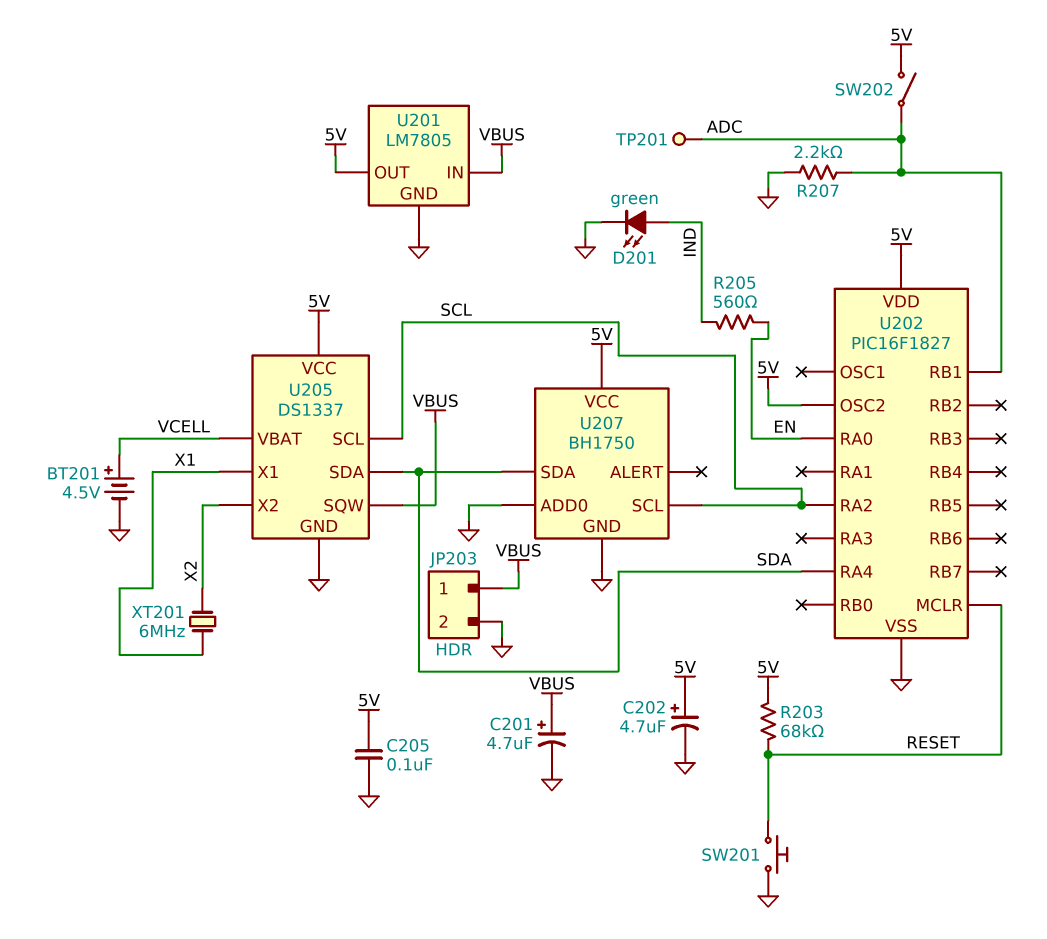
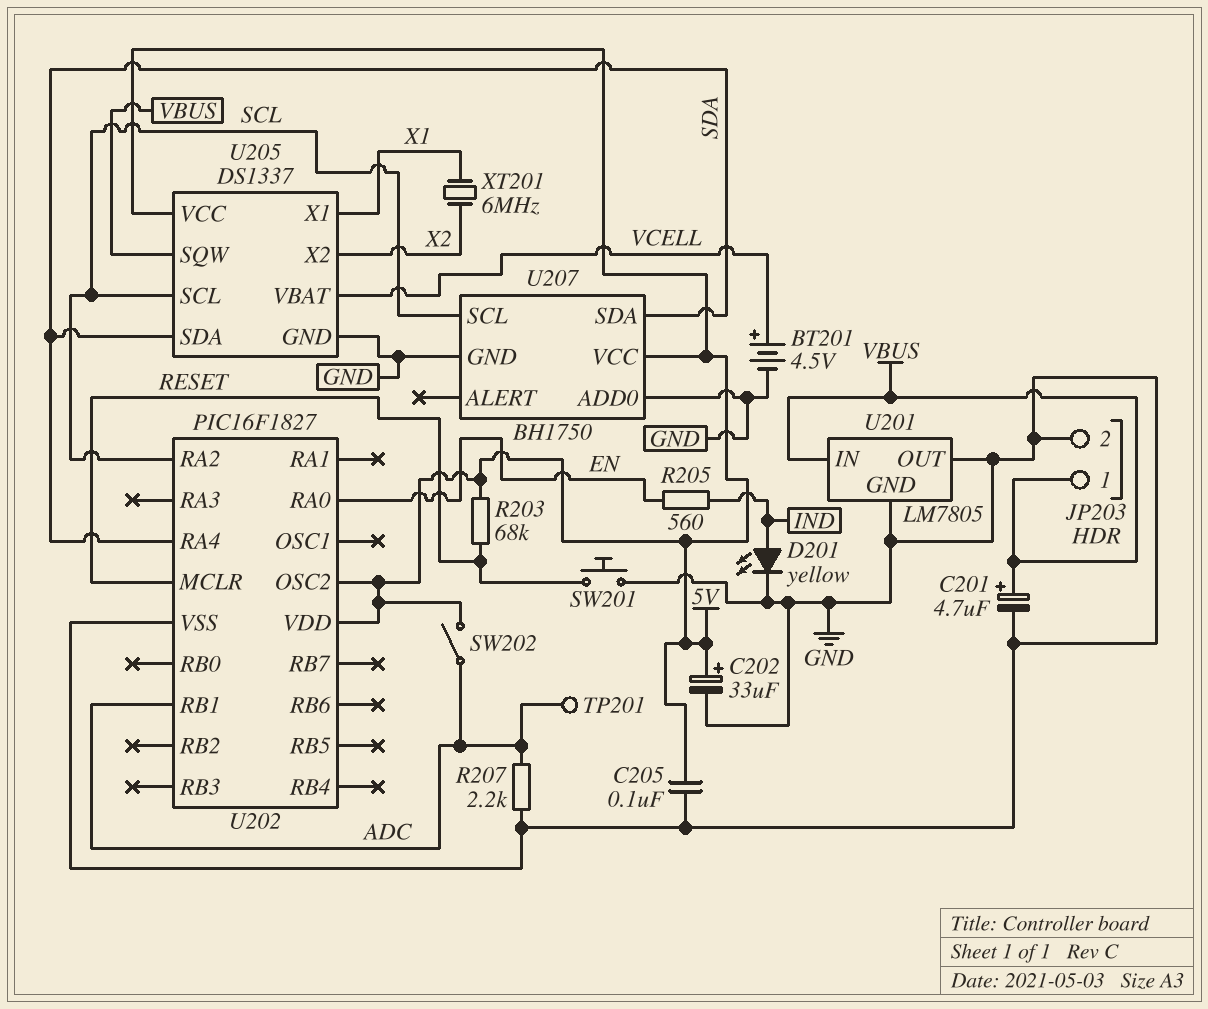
C202: 4.7uF (plus 5V, minus GND) -> 33uF (plus 5V, minus GND)
D201: LED green (A IND, K GND) -> LED yellow (A IND, K GND)
U201 pin OUT: 5V -> GND

